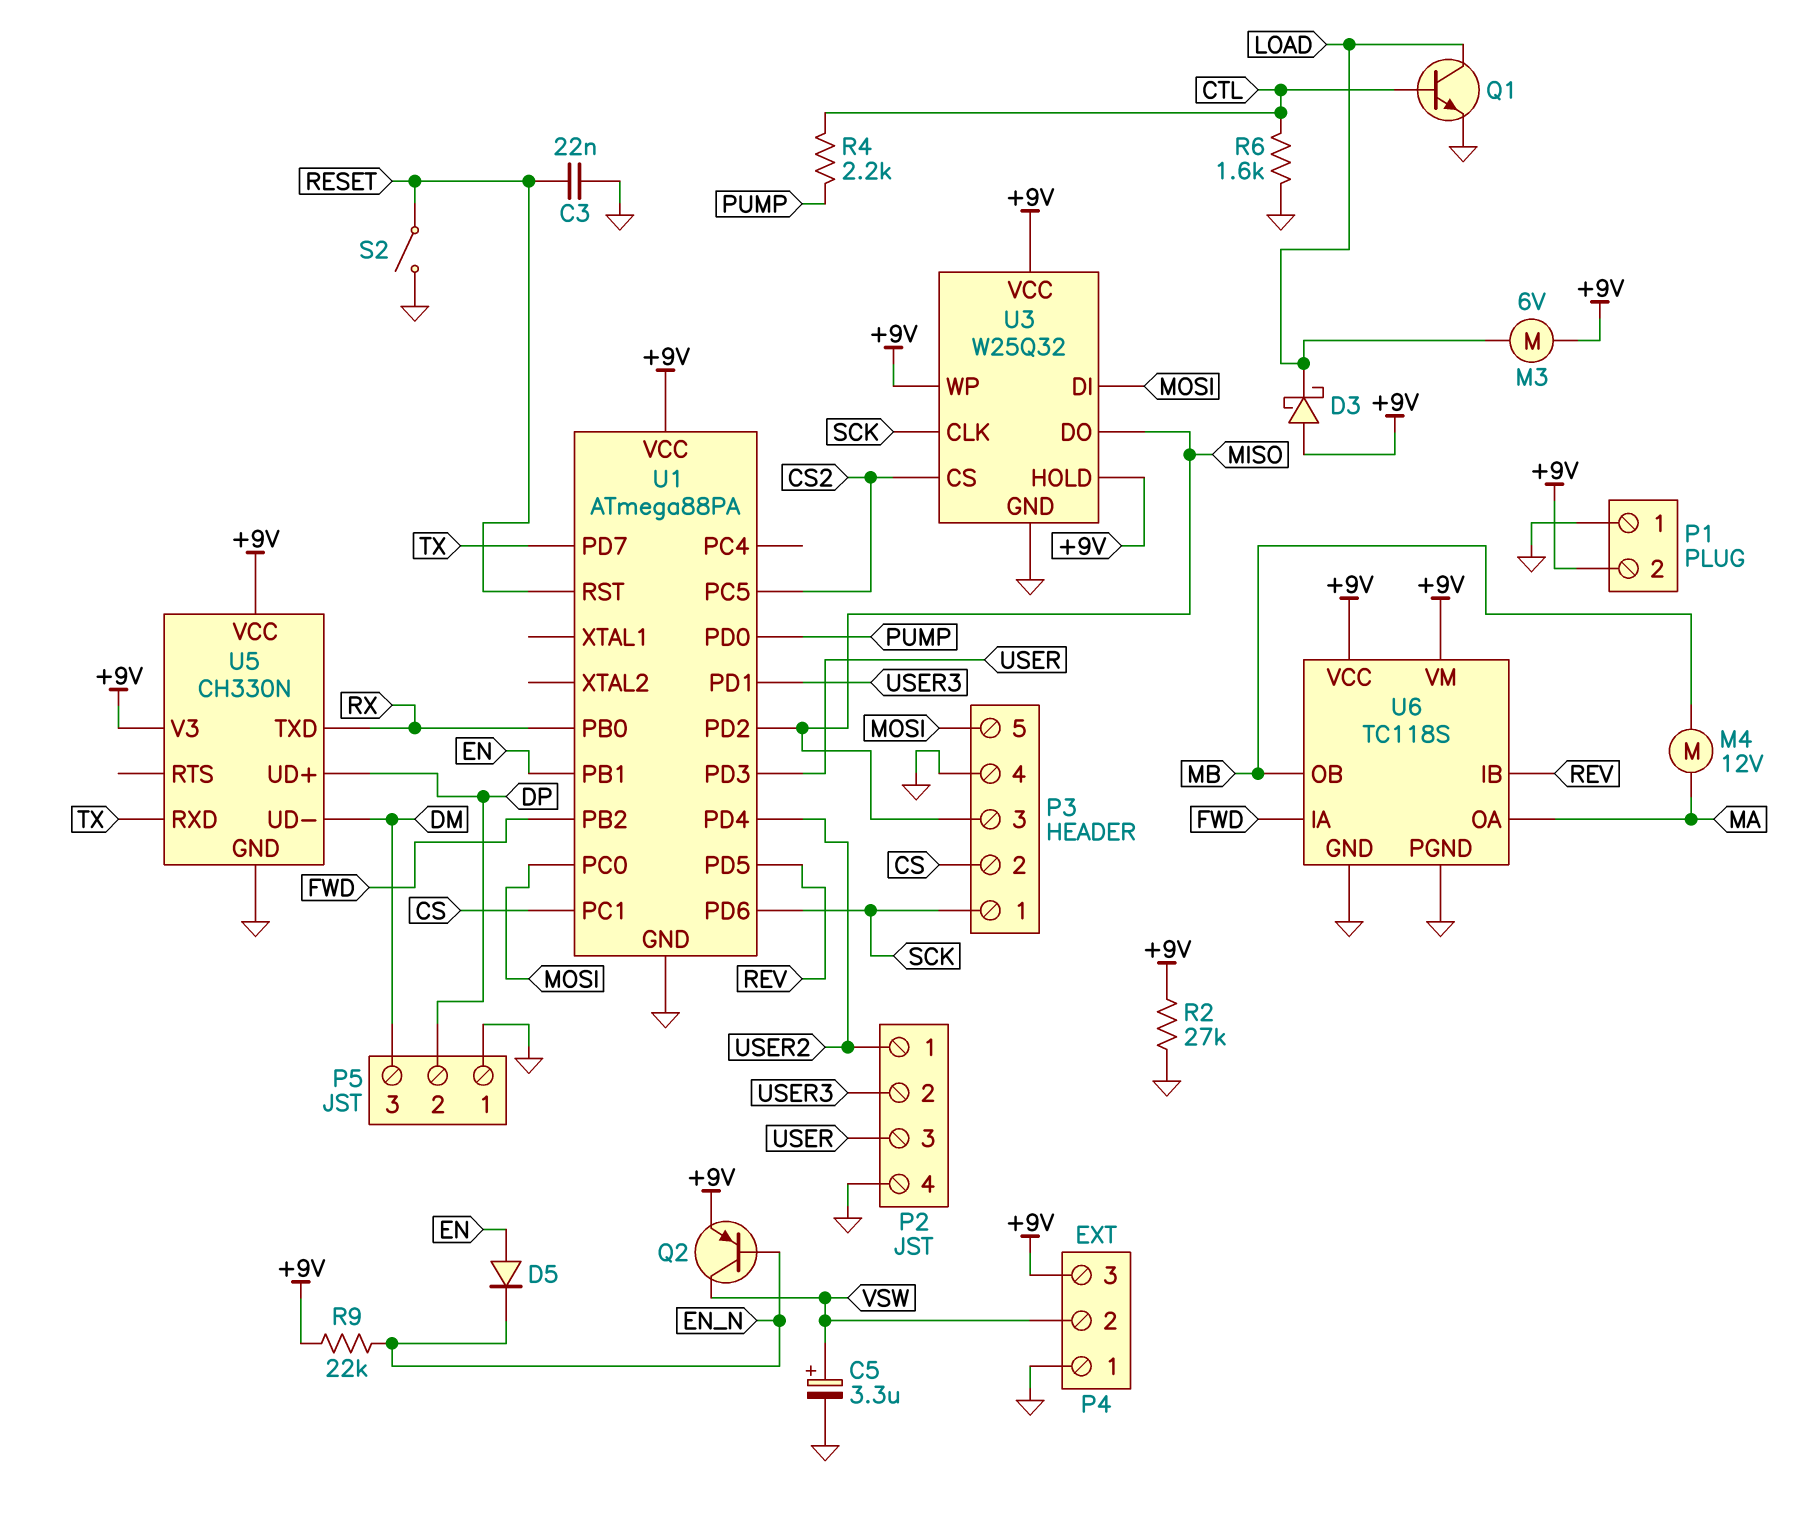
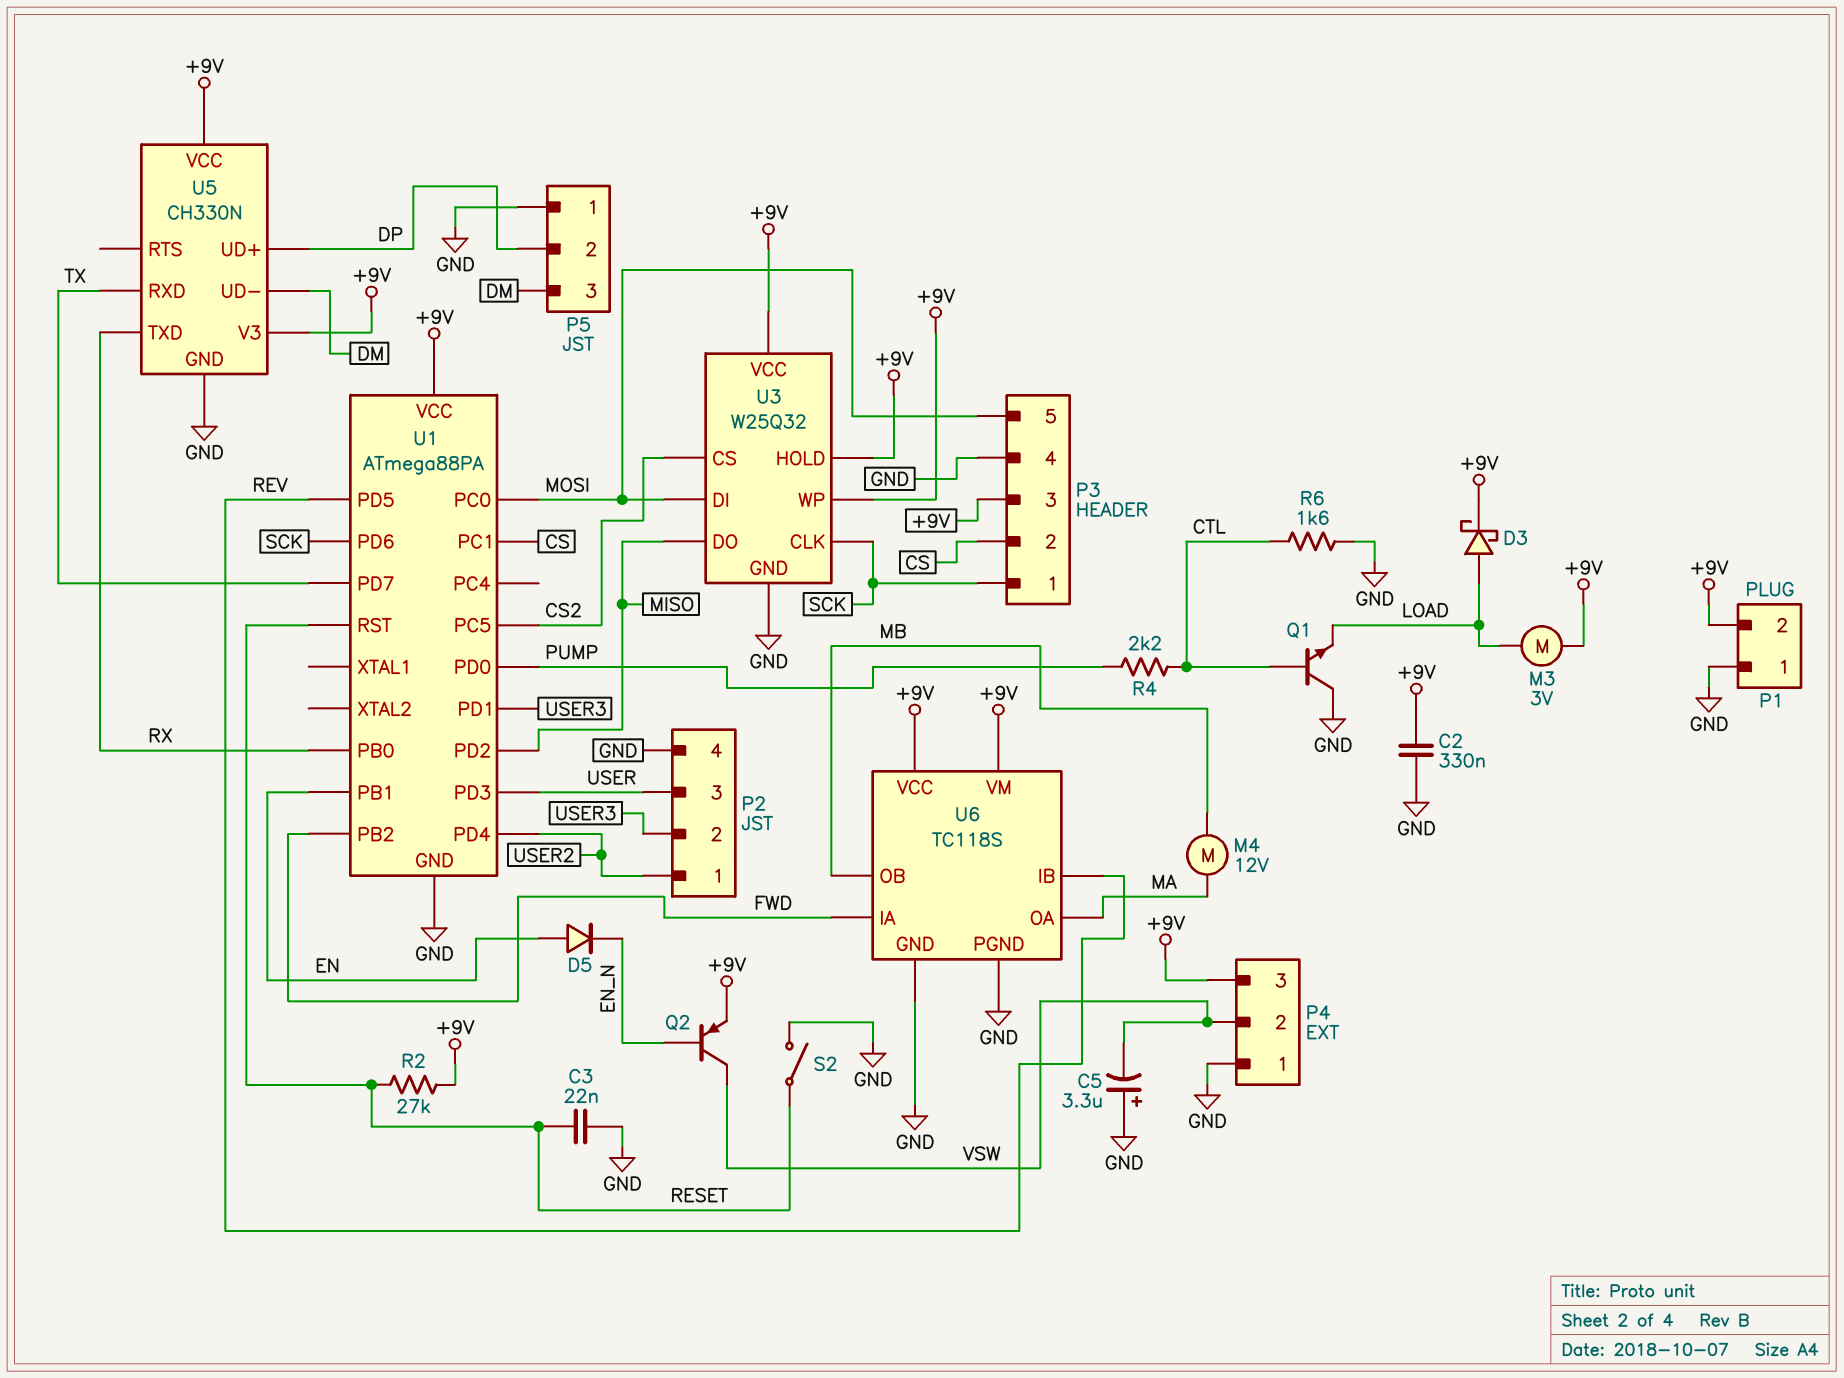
C2: none -> 330nF (+9V, GND)
C5: 3.3uF (plus VSW, minus GND) -> 3.3uF (plus GND, minus VSW)
D3: schottky (A +9V, K LOAD) -> schottky (A LOAD, K +9V)
M3: motor 6V (+9V, LOAD) -> motor 3V (+9V, LOAD)
P3 pin 3: MISO -> +9V
Q1: NPN (B CTL, C LOAD, E GND) -> NPN (B CTL, C GND, E LOAD)
R2: 27k (+9V, GND) -> 27k (+9V, RESET)
R9: 22k (+9V, EN_N) -> none

